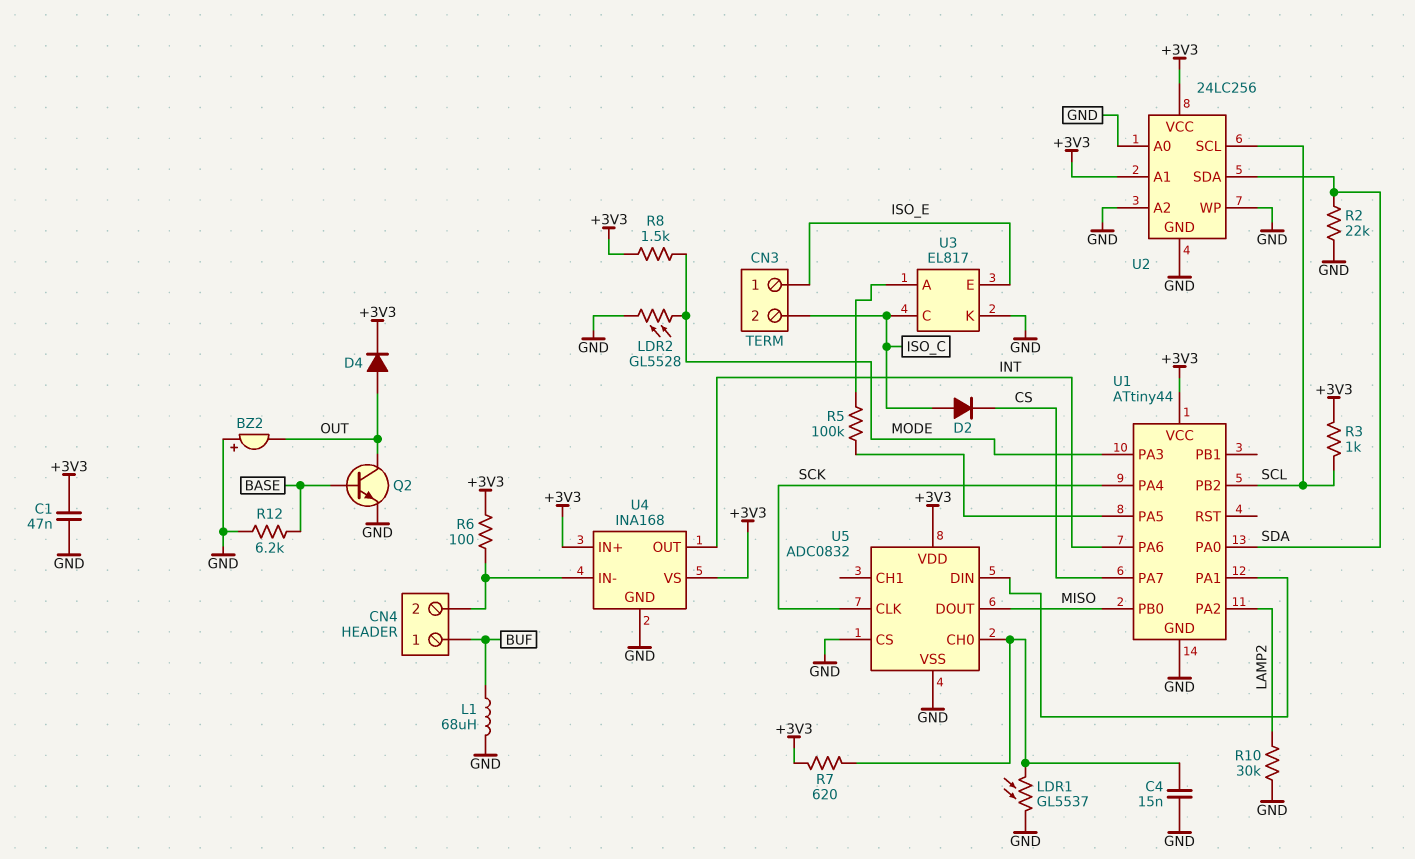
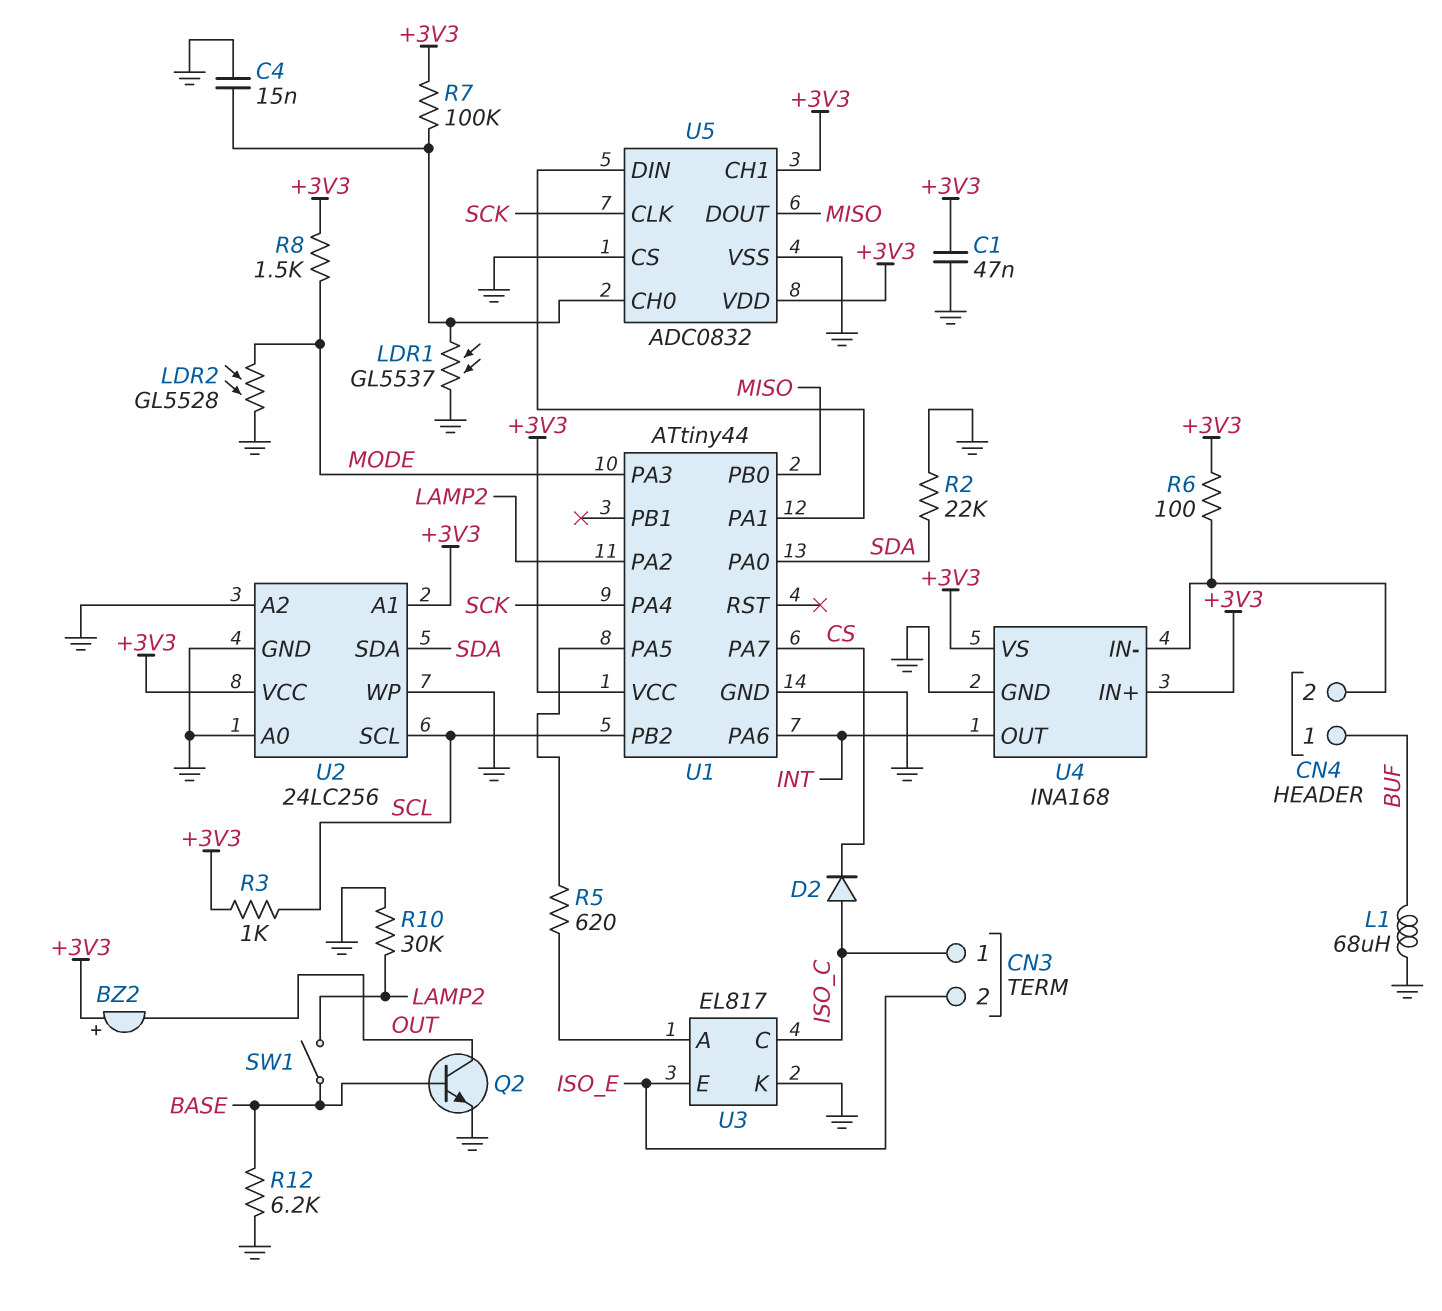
BZ2: buzzer (plus GND, minus OUT) -> buzzer (plus +3V3, minus OUT)
CN3 pin 1: ISO_E -> ISO_C
CN3 pin 2: ISO_C -> ISO_E
D4: diode (A OUT, K +3V3) -> none
R5: 100k (U1/PA5, U3/A) -> 620 (U1/PA5, U3/A)
R7: 620 (+3V3, U5/CH0) -> 100k (+3V3, U5/CH0)
SW1: none -> switch (BASE, LAMP2)
U5 pin CH1: none -> +3V3

